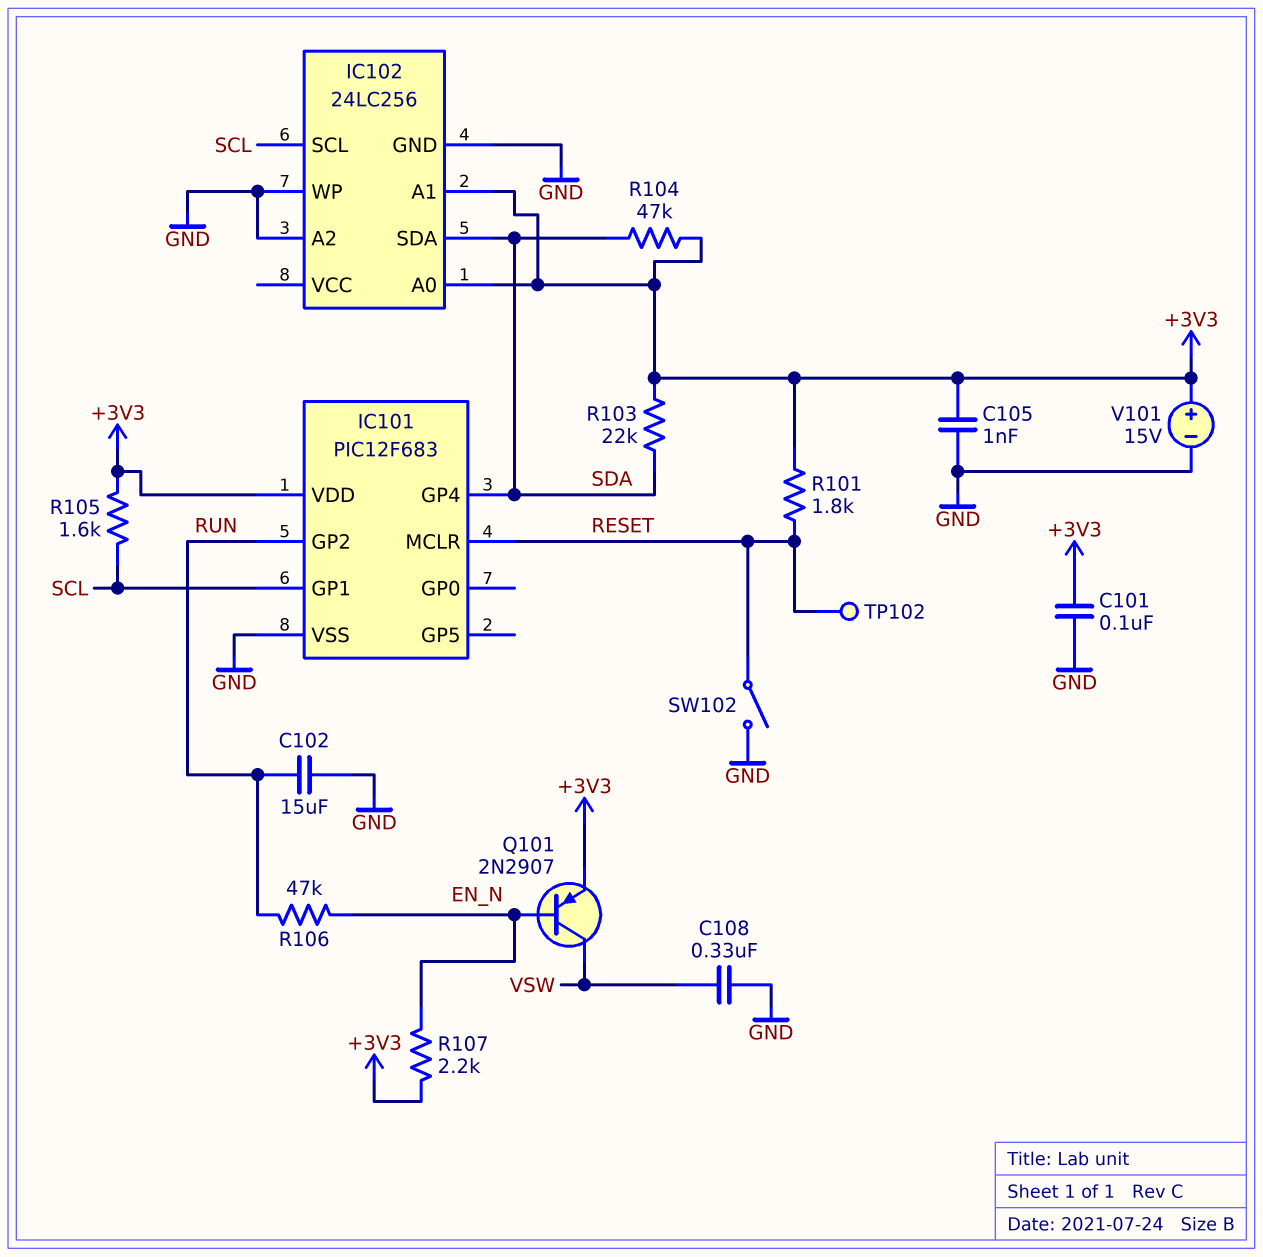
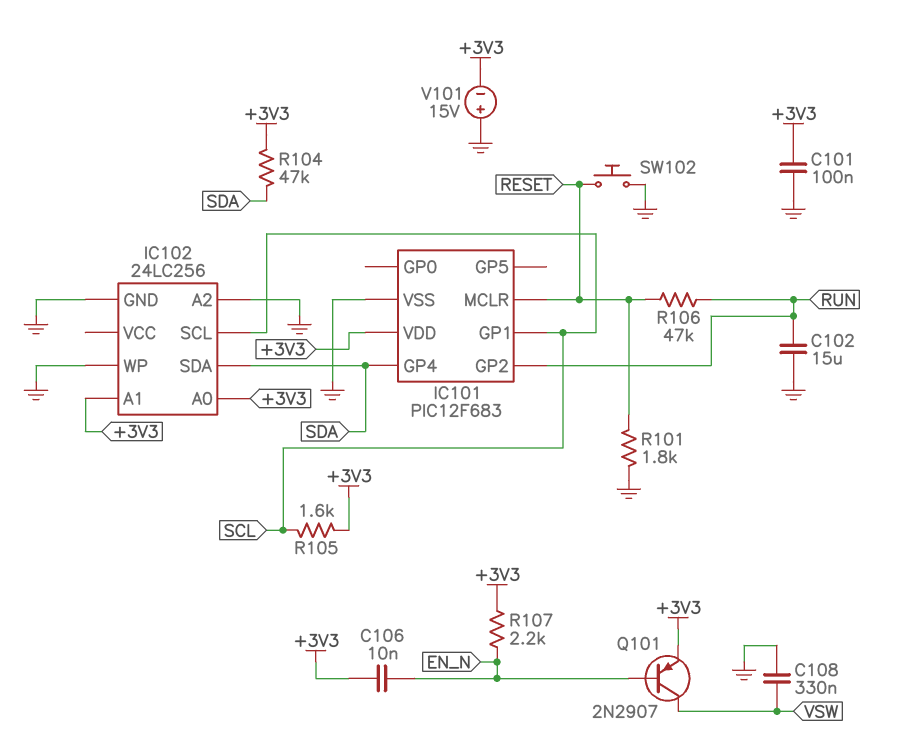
C105: 1nF (+3V3, GND) -> none
C106: none -> 10nF (+3V3, EN_N)
R101: 1.8k (+3V3, RESET) -> 1.8k (GND, RESET)
R103: 22k (+3V3, SDA) -> none
R106: 47k (EN_N, RUN) -> 47k (RESET, RUN)
SW102: switch (GND, RESET) -> button (GND, RESET)
TP102: test point (RESET) -> none
V101: 15V (plus +3V3, minus GND) -> 15V (plus GND, minus +3V3)

